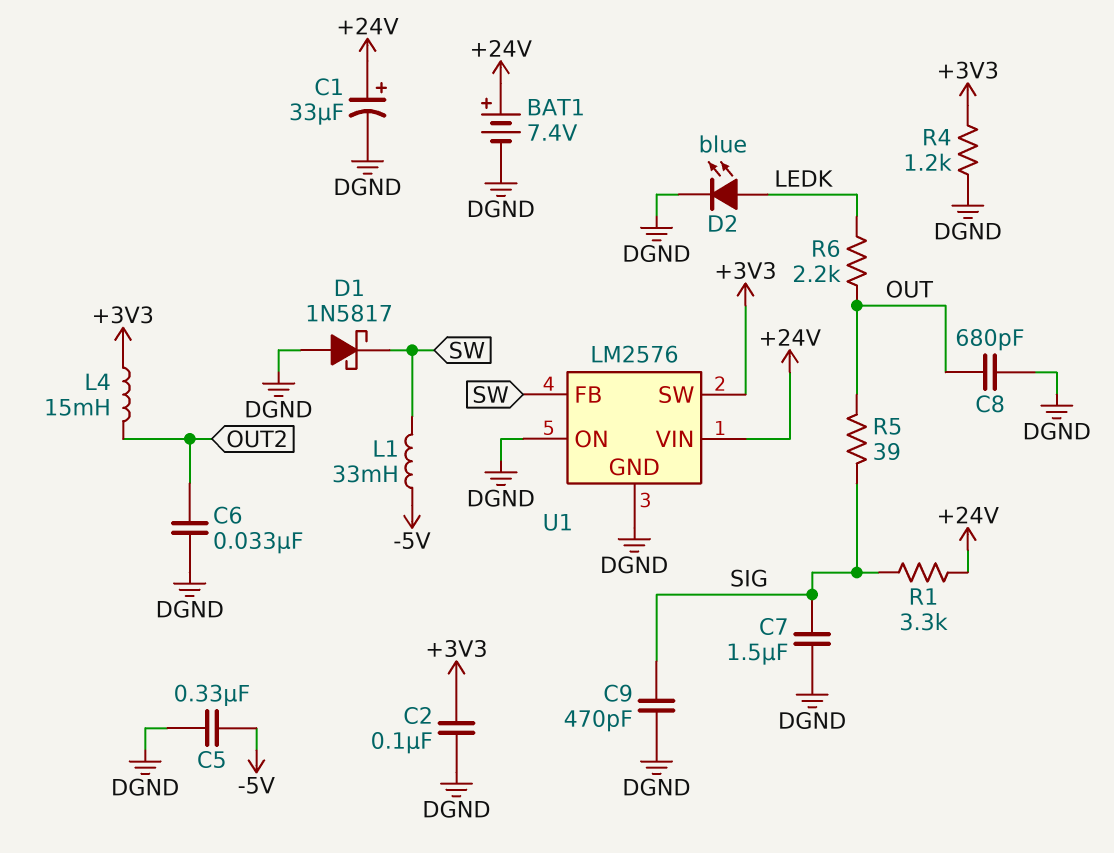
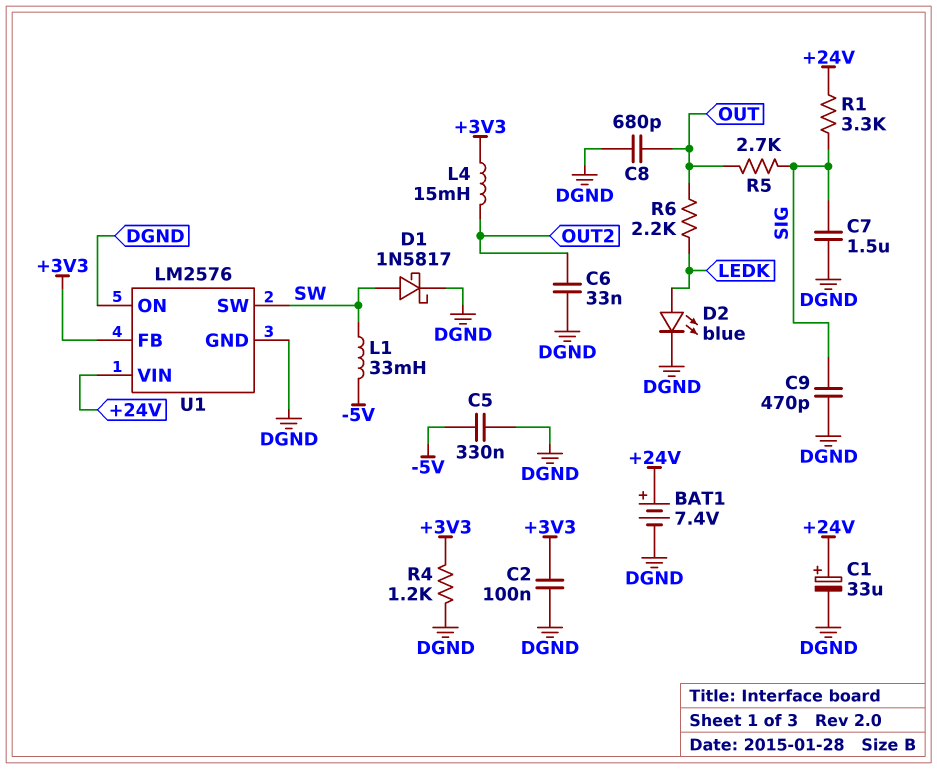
D1: schottky 1N5817 (A DGND, K SW) -> schottky 1N5817 (A SW, K DGND)
R5: 39 (OUT, SIG) -> 2.7k (OUT, SIG)
U1 pin FB: SW -> +3V3
U1 pin SW: +3V3 -> SW

